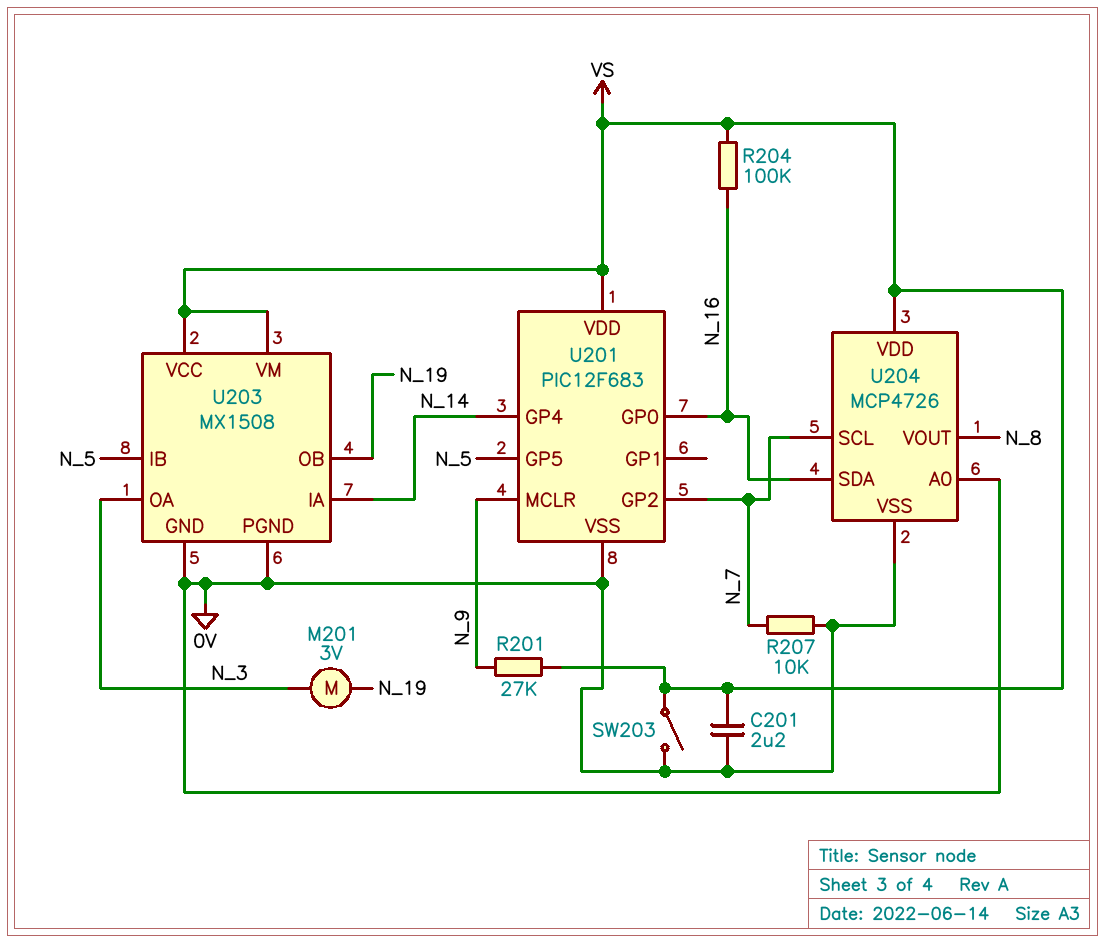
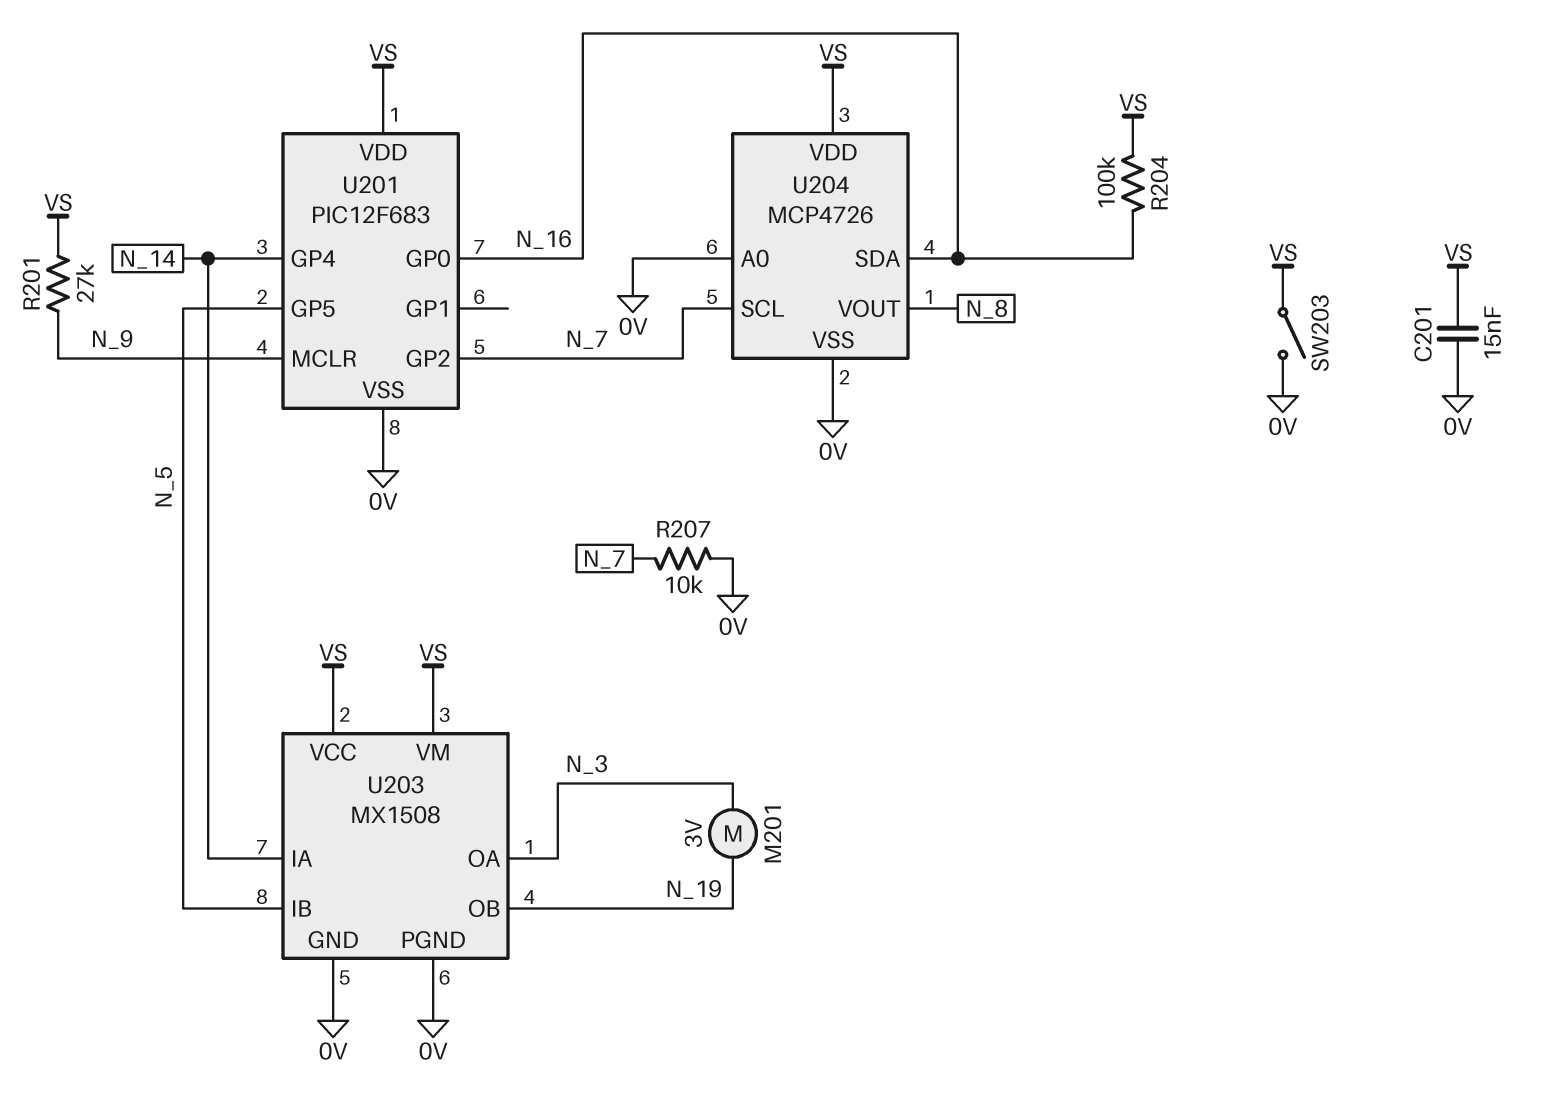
C201: 2.2uF (0V, VS) -> 15nF (0V, VS)

